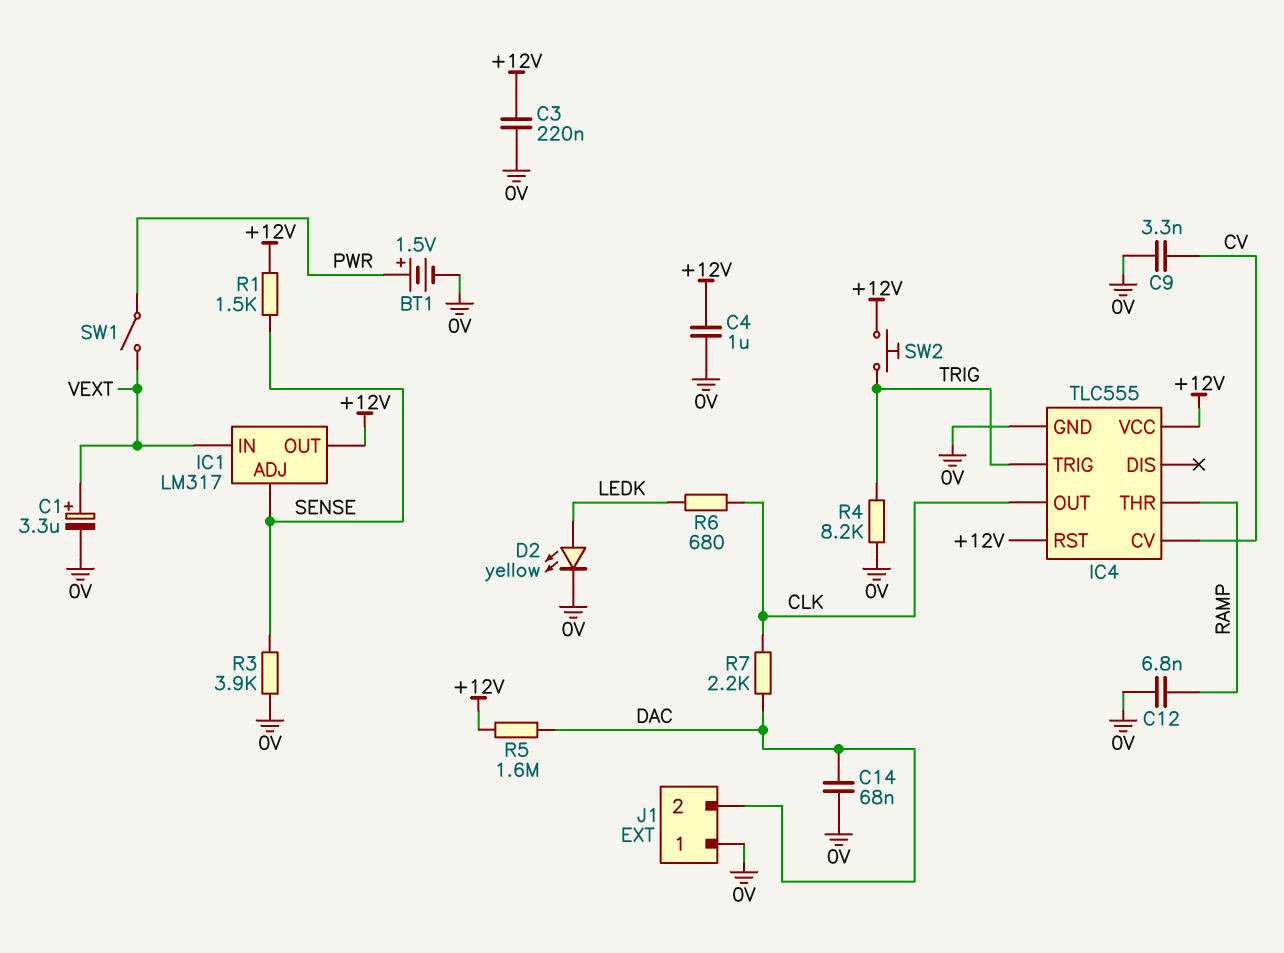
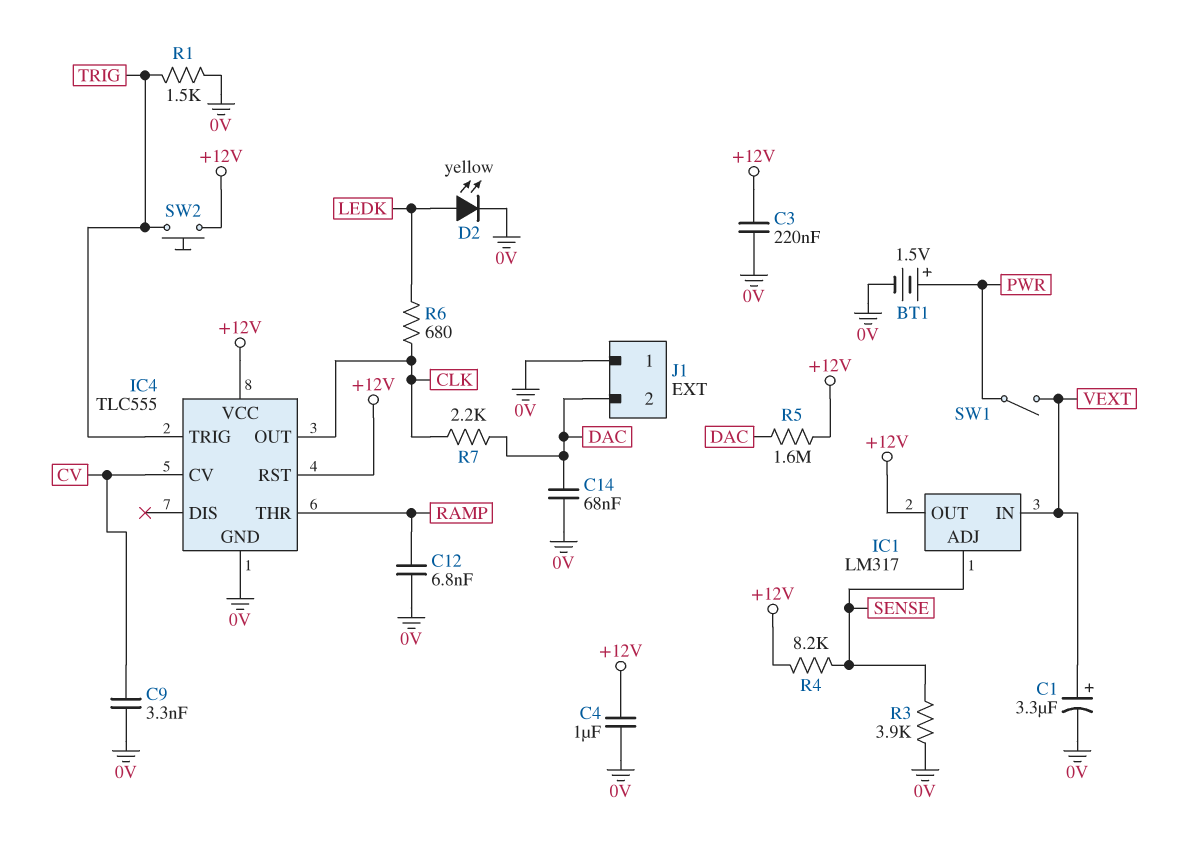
R1: 1.5k (+12V, SENSE) -> 1.5k (0V, TRIG)
R4: 8.2k (0V, TRIG) -> 8.2k (+12V, SENSE)

